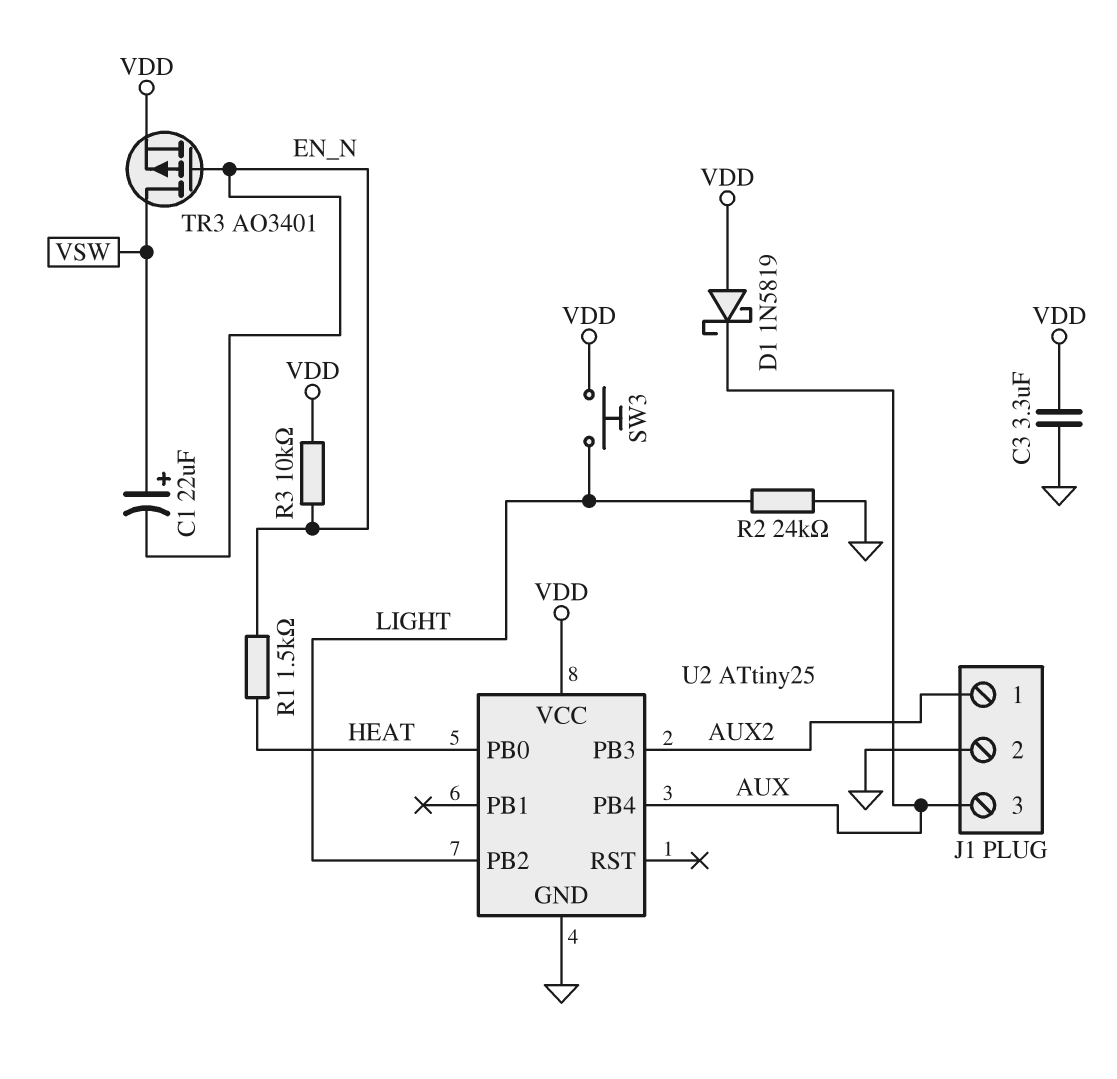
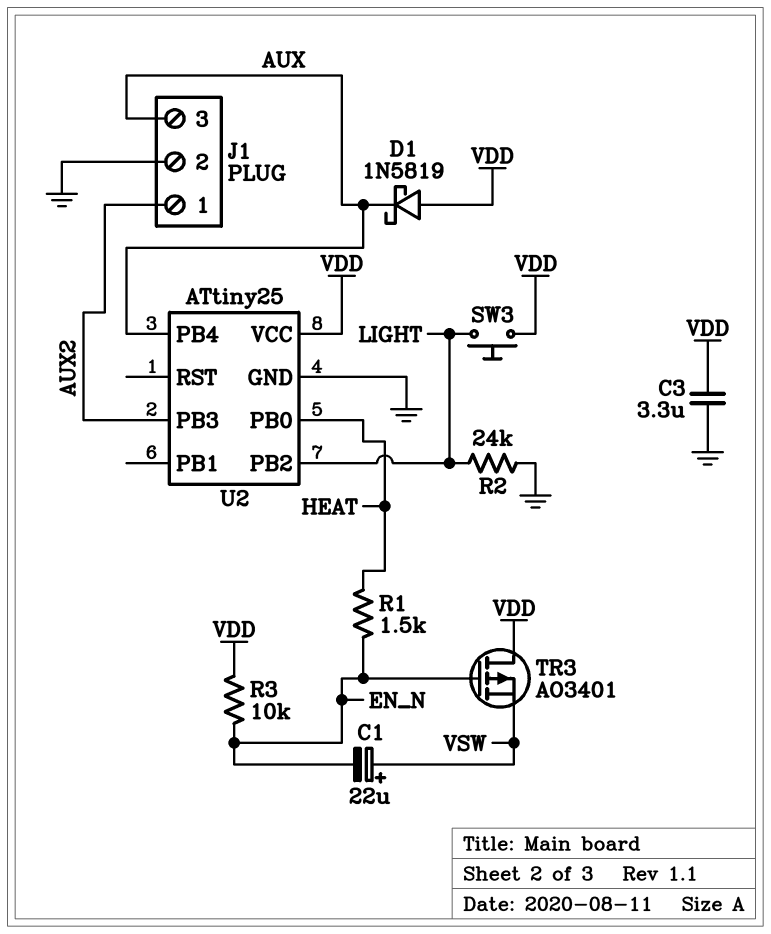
TR3: PMOS AO3401 (G EN_N, D VSW, S VDD) -> PMOS AO3401 (G EN_N, D VDD, S VSW)

